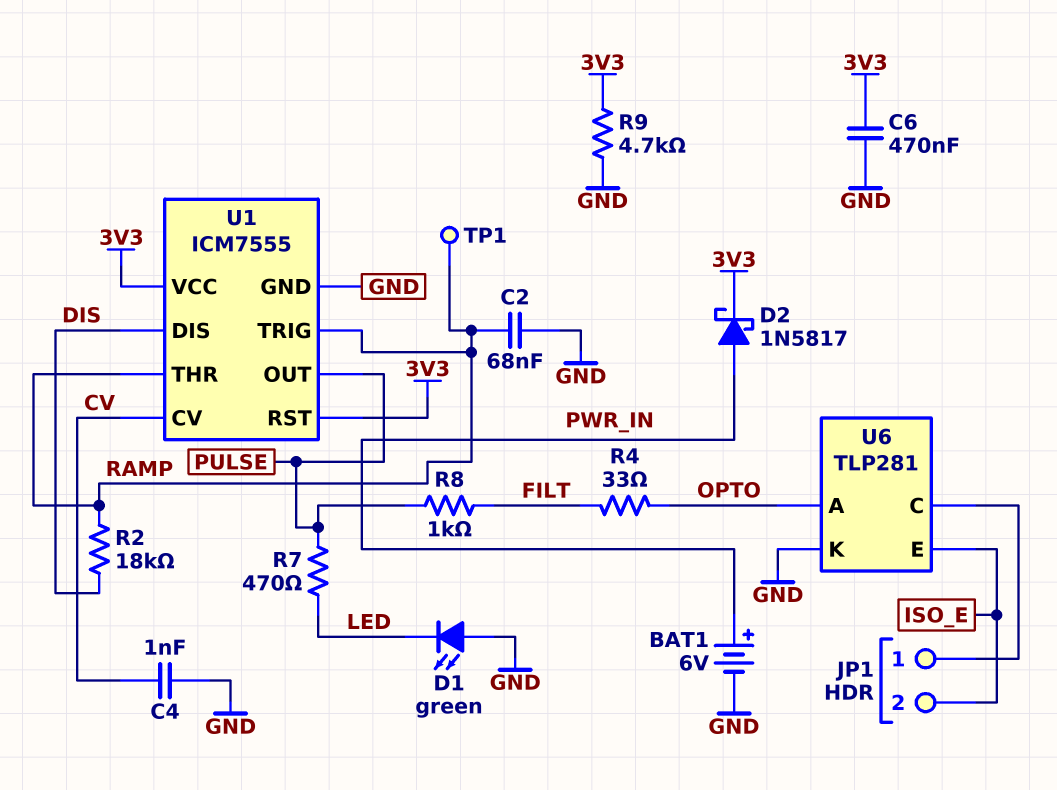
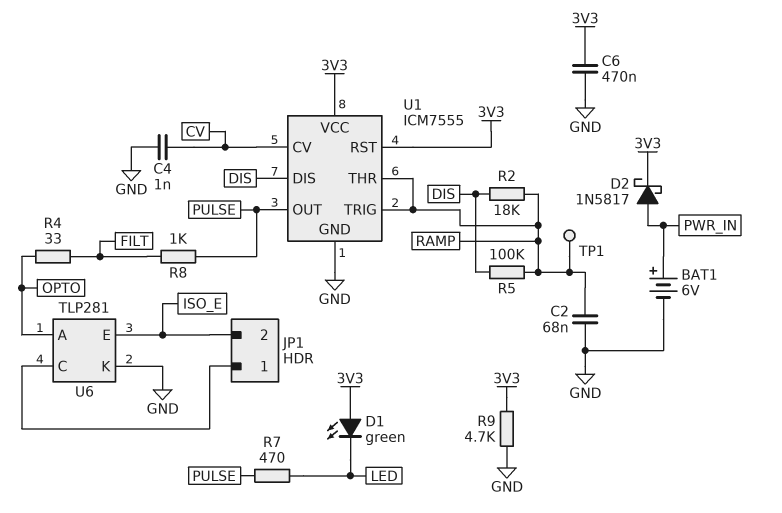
D1: LED green (A GND, K LED) -> LED green (A 3V3, K LED)
R5: none -> 100k (DIS, RAMP)

